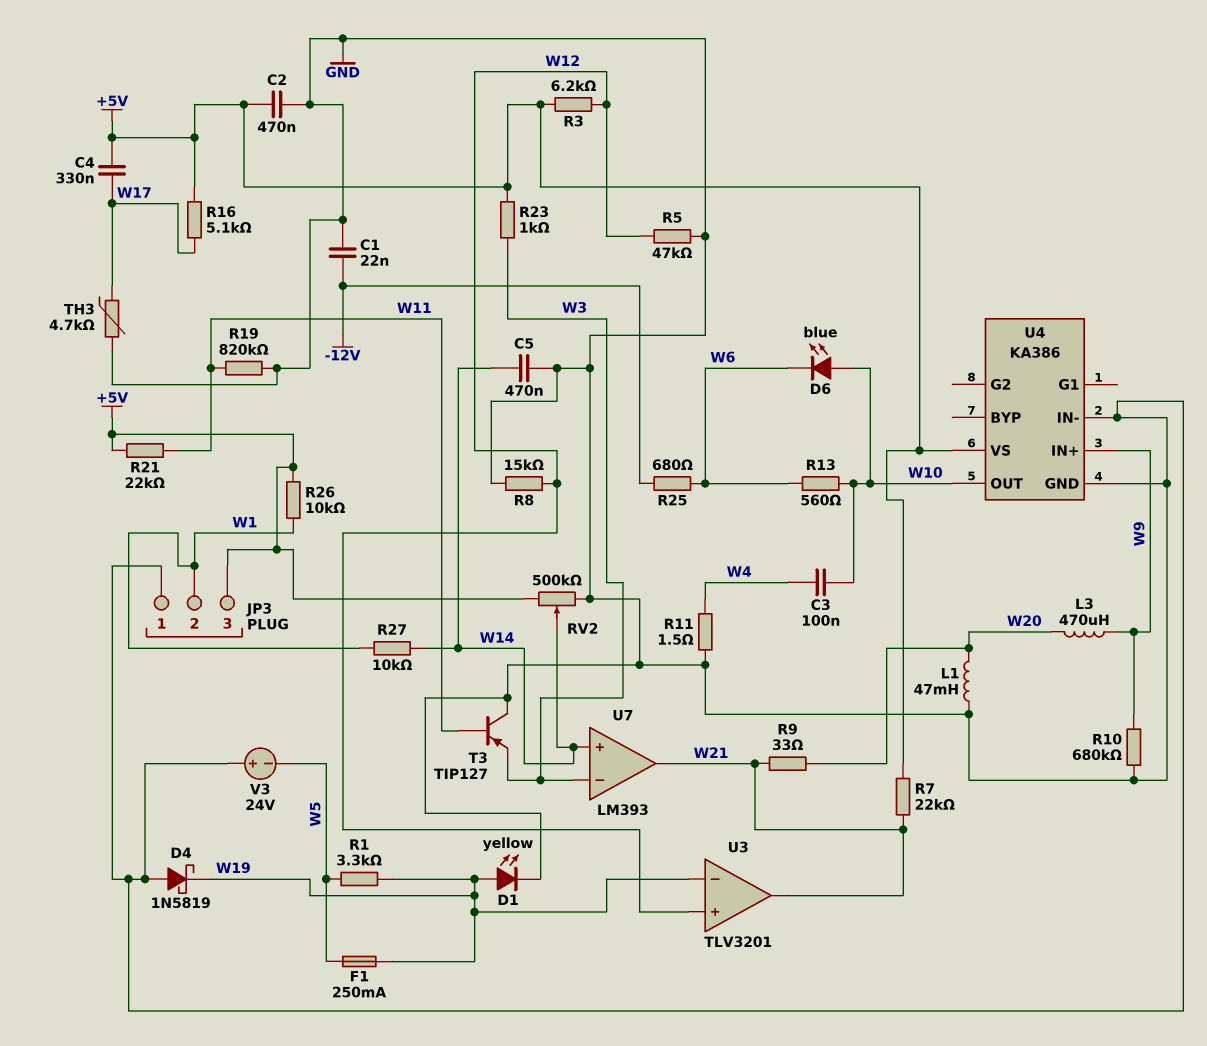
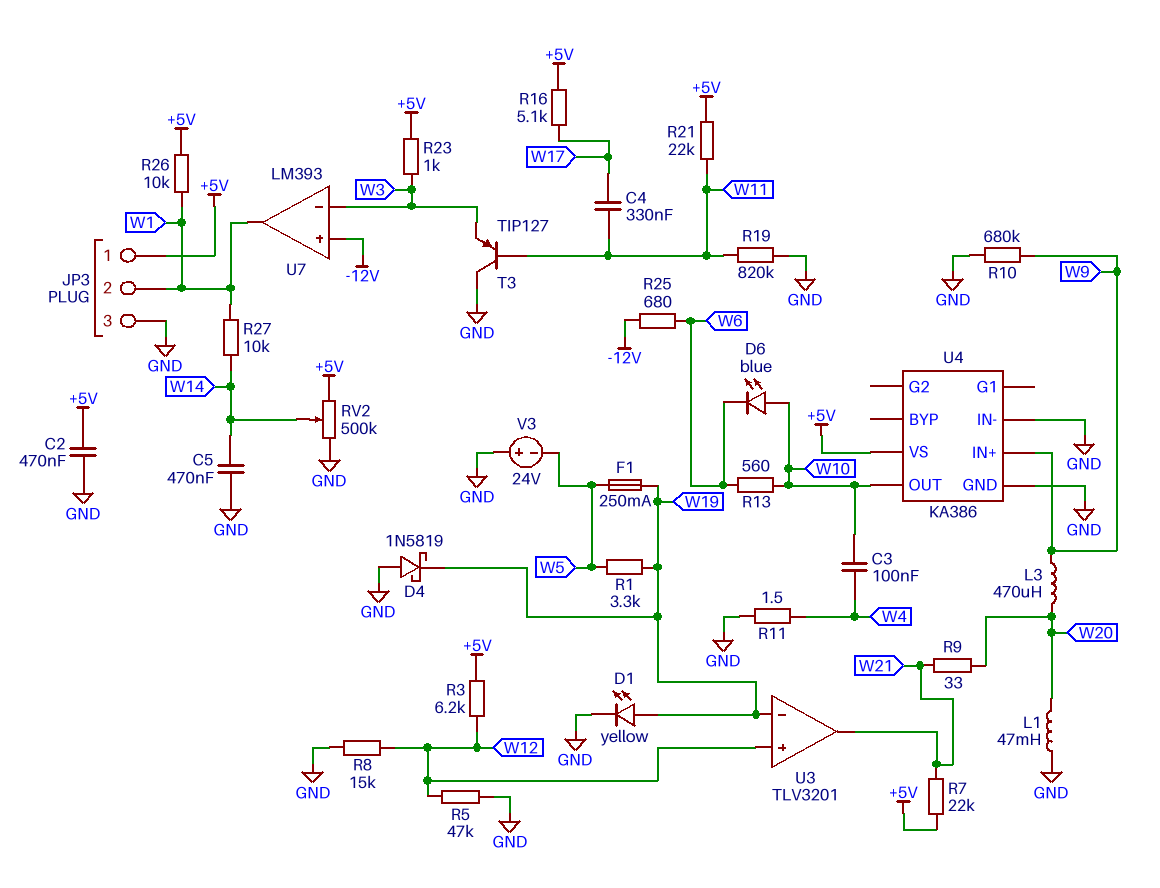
C1: 22nF (-12V, GND) -> none
C4: 330nF (+5V, W17) -> 330nF (W11, W17)
JP3 pin 1: GND -> +5V
JP3 pin 3: +5V -> GND
TH3: 4.7k (GND, W17) -> none
U7 pin in+: W14 -> -12V
U7 pin out: W21 -> W1

